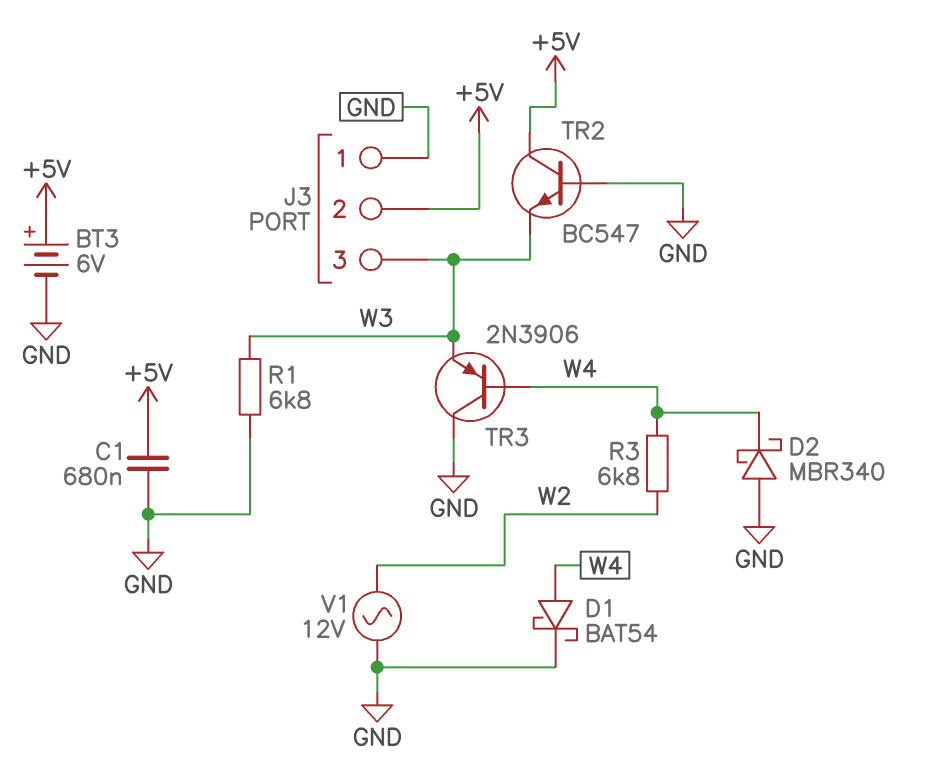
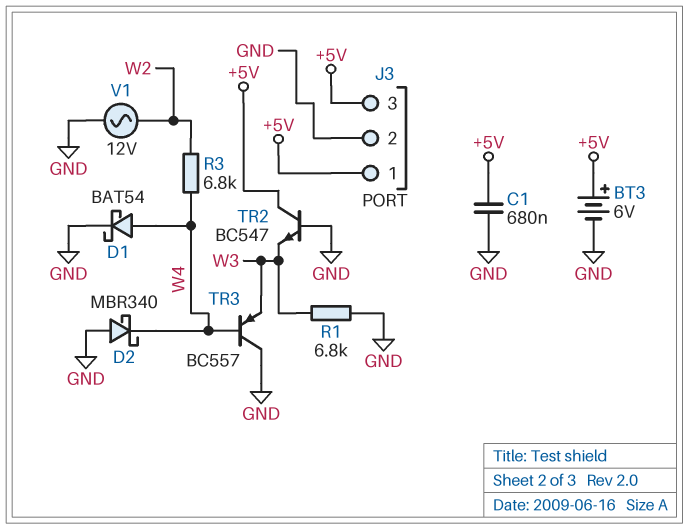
J3 pin 1: GND -> +5V
J3 pin 2: +5V -> GND
J3 pin 3: W3 -> +5V
TR3: PNP 2N3906 (B W4, C GND, E W3) -> PNP BC557 (B W4, C GND, E W3)

